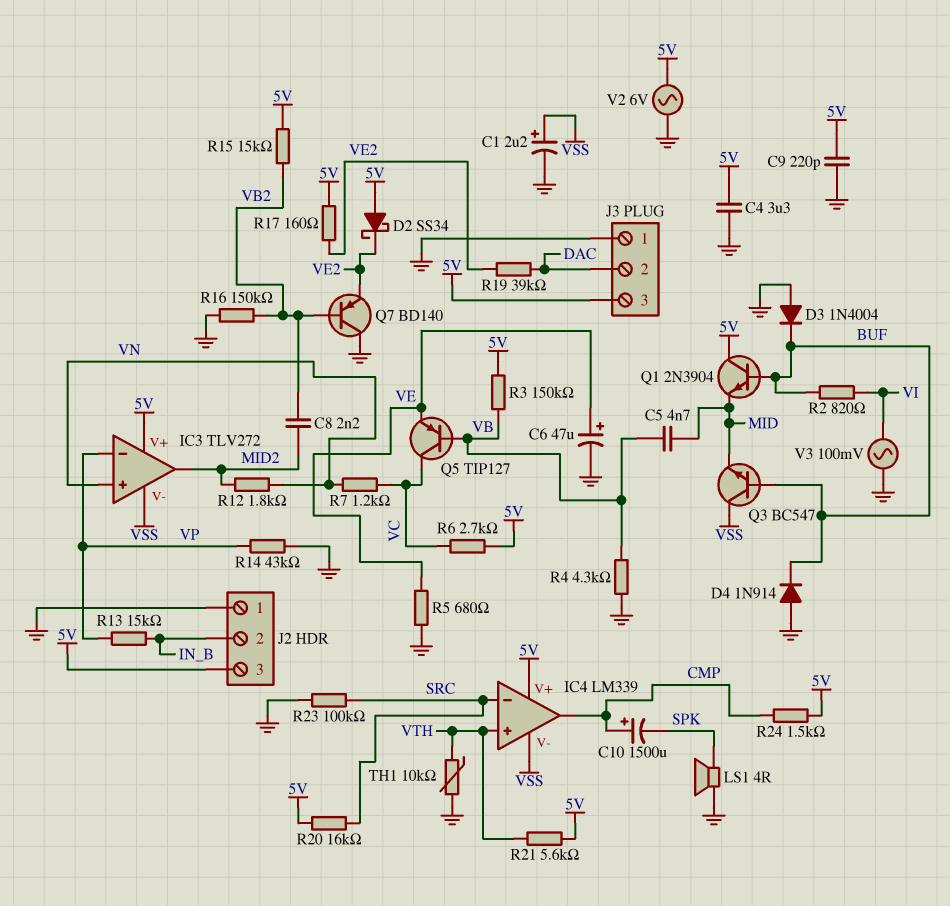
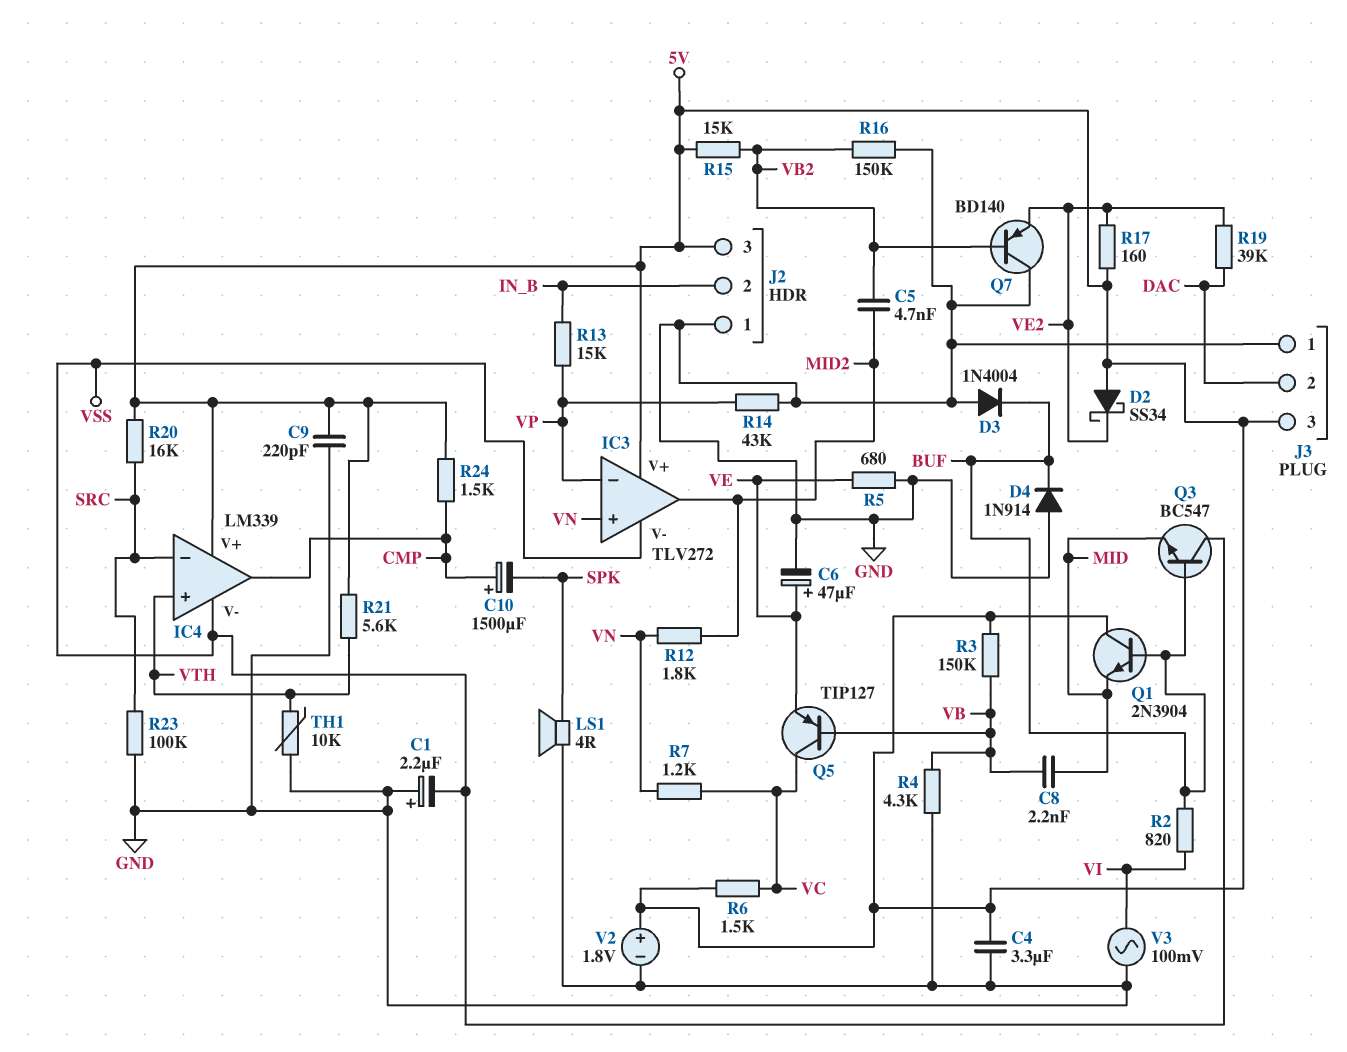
C1: 2.2uF (plus VSS, minus GND) -> 2.2uF (plus GND, minus VSS)
C5: 4.7nF (MID, VB) -> 4.7nF (MID2, VB2)
C8: 2.2nF (MID2, VB2) -> 2.2nF (MID, VB)
R6: 2.7k (5V, VC) -> 1.5k (5V, VC)
V2: AC 6V (5V, GND) -> 1.8V (plus 5V, minus GND)

